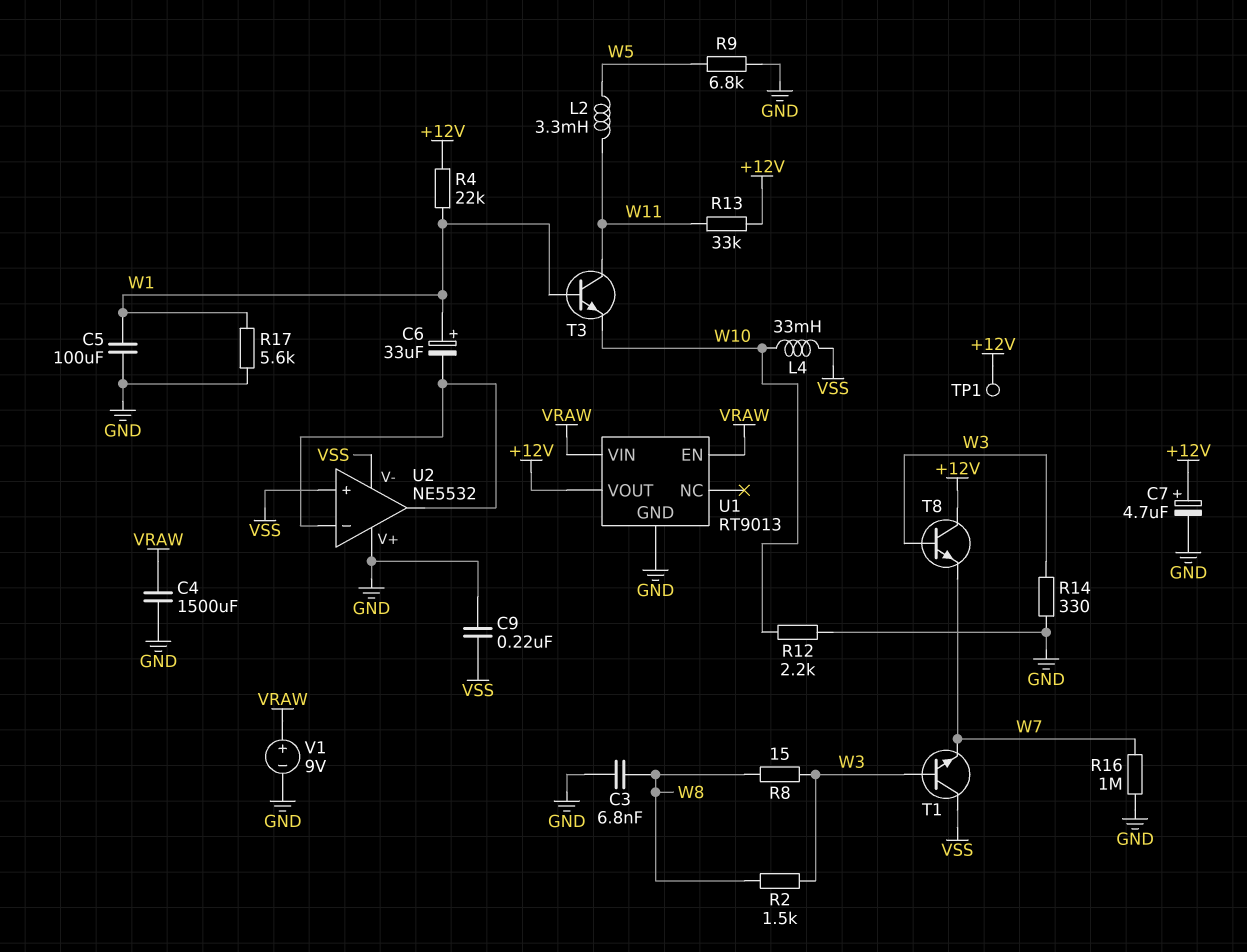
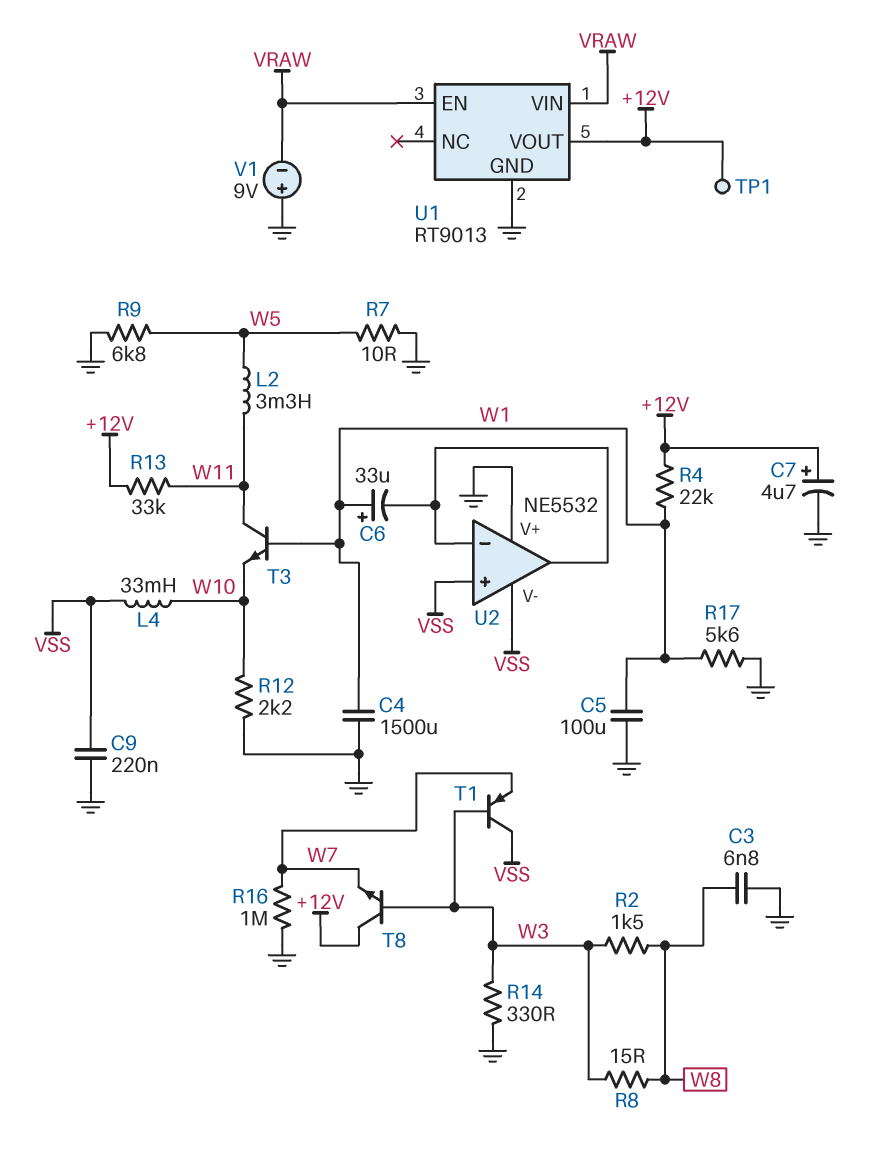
C4: 1500uF (GND, VRAW) -> 1500uF (GND, W1)
R7: none -> 10 (GND, W5)
T1: NPN (B W3, C VSS, E W7) -> PNP (B W3, C VSS, E W7)
V1: 9V (plus VRAW, minus GND) -> 9V (plus GND, minus VRAW)

